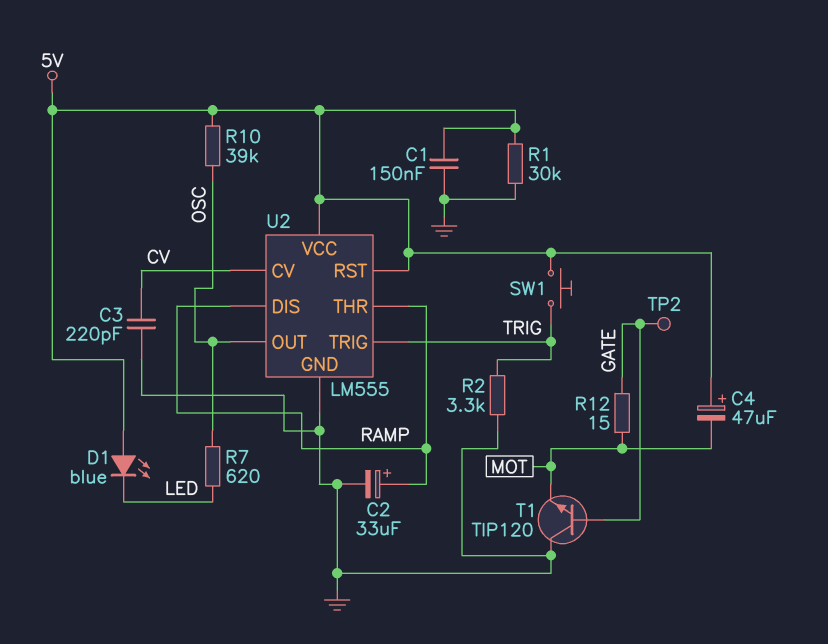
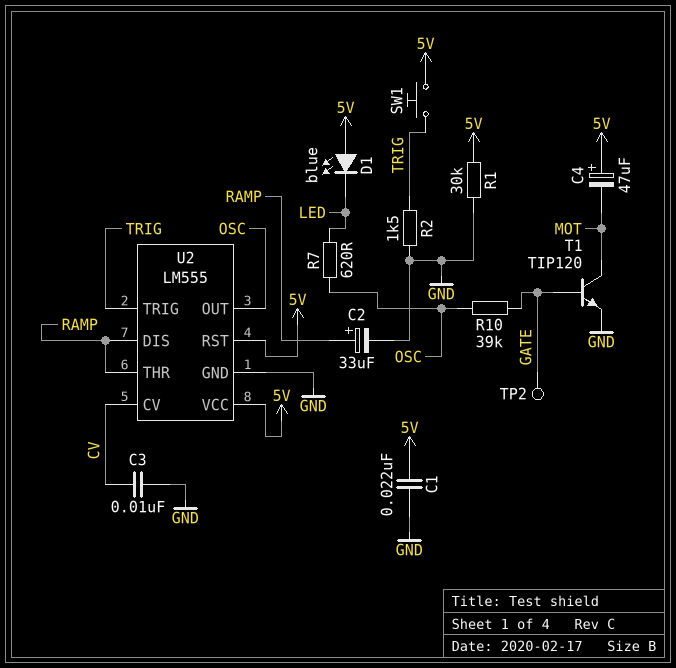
C1: 150nF (5V, GND) -> 22nF (5V, GND)
C3: 220pF (CV, GND) -> 10nF (CV, GND)
R2: 3.3k (GND, TRIG) -> 1.5k (GND, TRIG)
R10: 39k (5V, OSC) -> 39k (GATE, OSC)
R12: 15 (GATE, MOT) -> none
T1: NPN TIP120 (B GATE, C GND, E MOT) -> NPN TIP120 (B GATE, C MOT, E GND)

